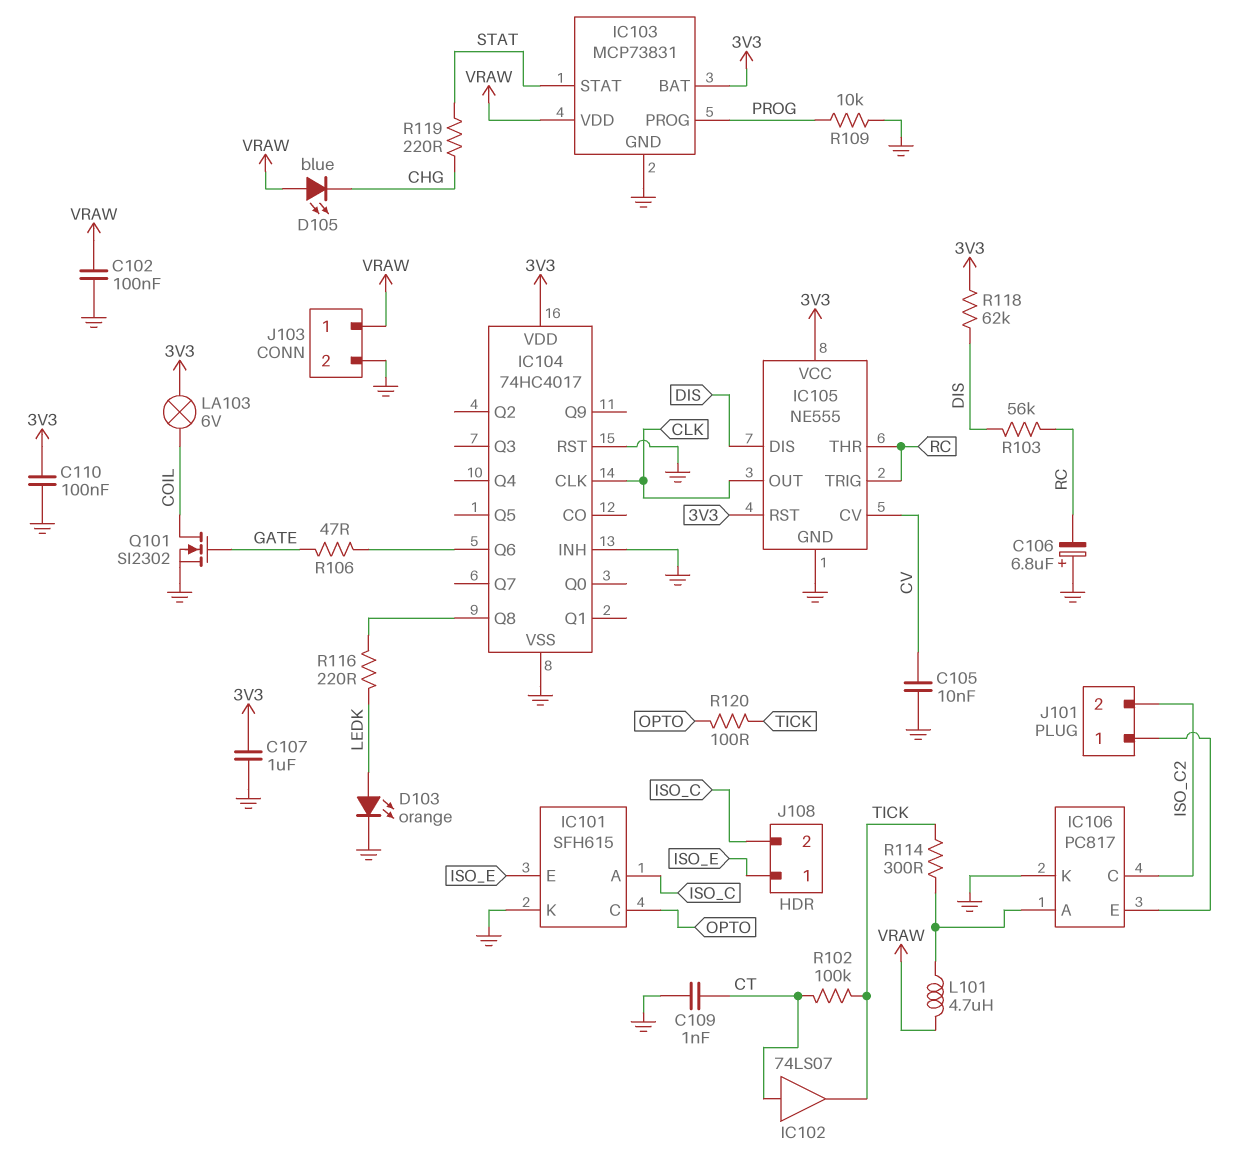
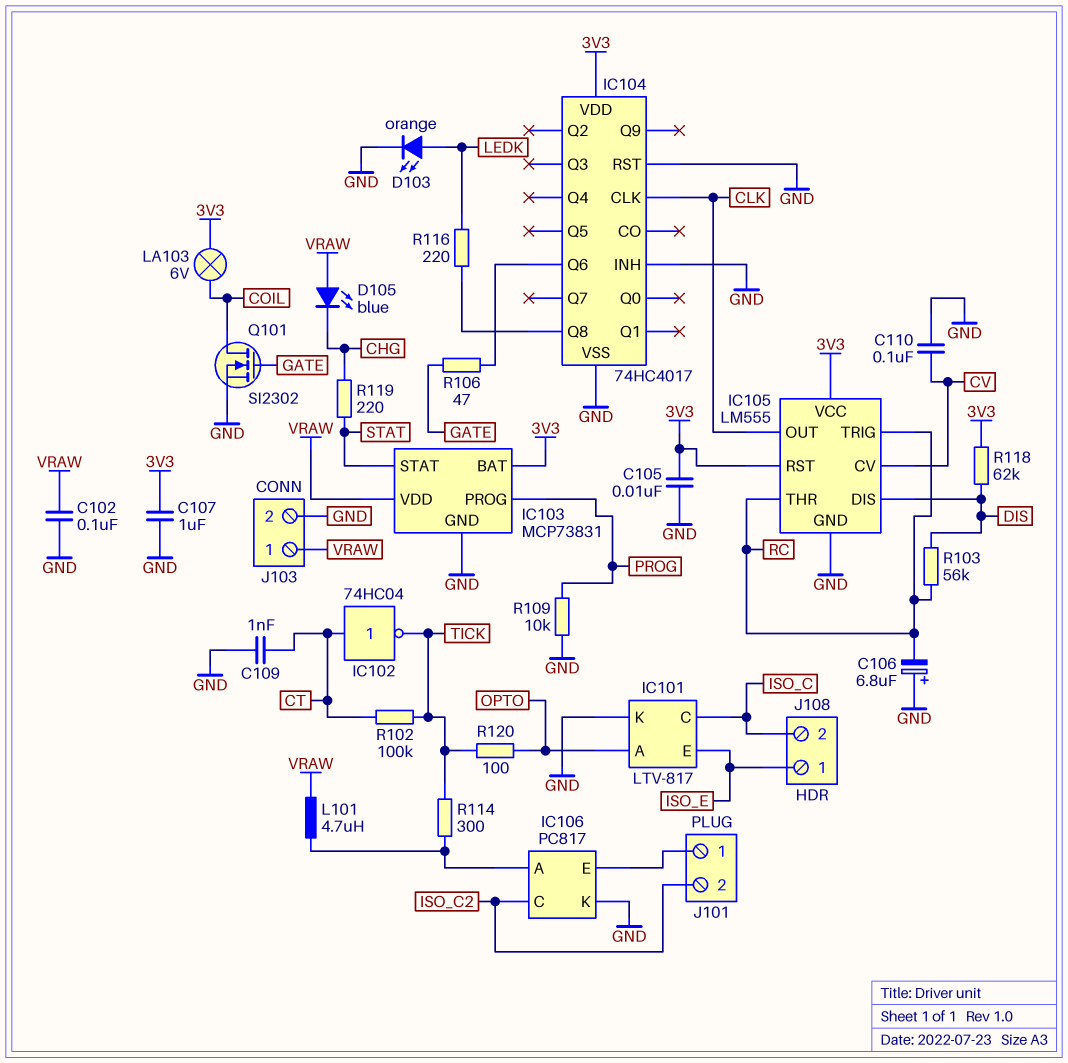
C105: 10nF (CV, GND) -> 10nF (3V3, GND)
C110: 100nF (3V3, GND) -> 100nF (CV, GND)
IC101: SFH615 -> LTV-817
IC101 pin A: ISO_C -> OPTO
IC101 pin C: OPTO -> ISO_C
IC102: buffer 74LS07 (in CT, out TICK) -> NOT 74HC04 (in CT, out TICK)
IC105: NE555 -> LM555

